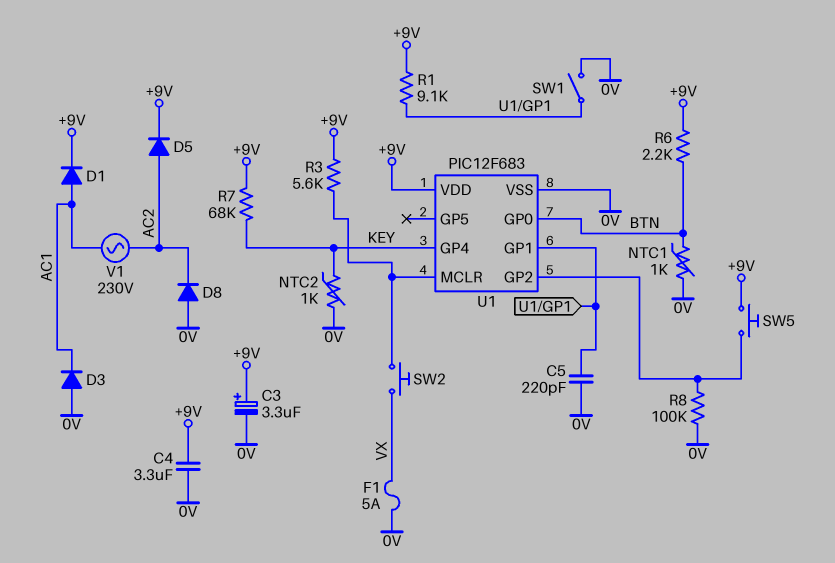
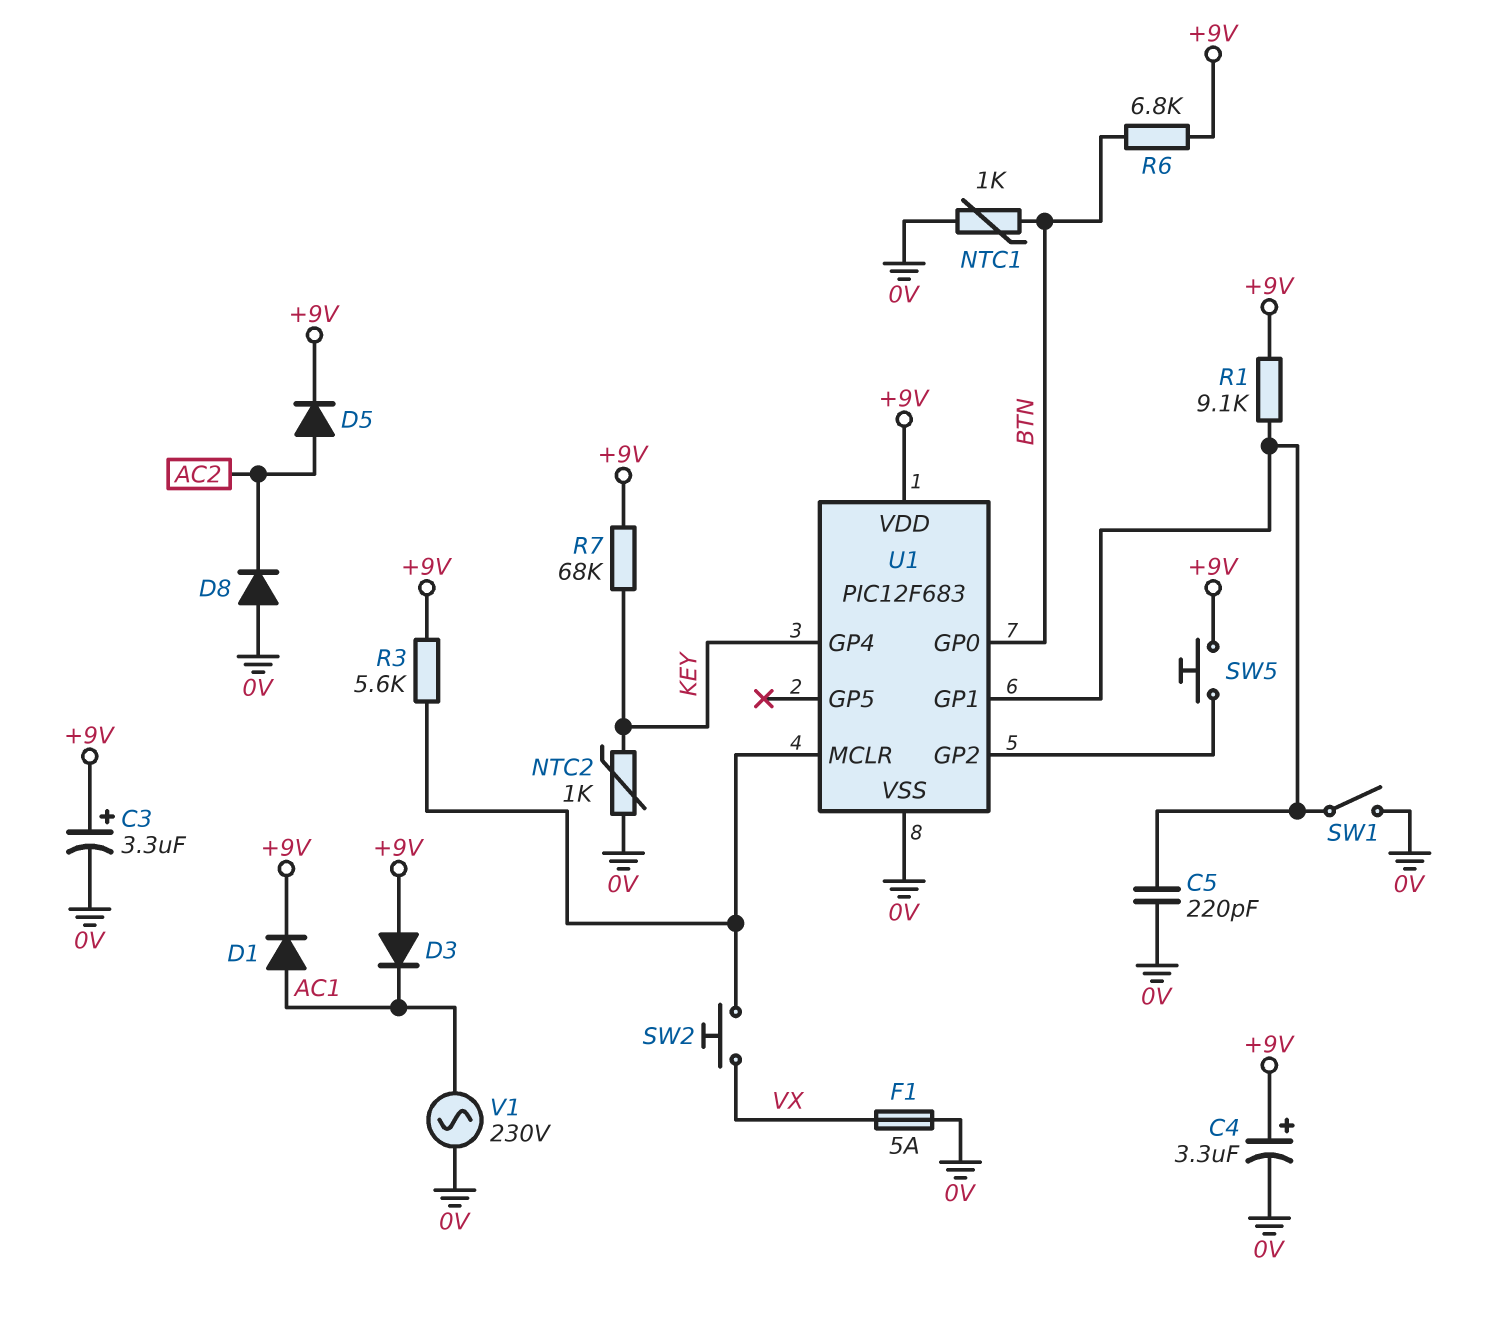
C4: 3.3uF (+9V, 0V) -> 3.3uF (plus +9V, minus 0V)
D3: diode (A 0V, K AC1) -> diode (A +9V, K AC1)
R6: 2.2k (+9V, BTN) -> 6.8k (+9V, BTN)
R8: 100k (0V, U1/GP2) -> none
V1: AC 230V (AC1, AC2) -> AC 230V (0V, AC1)

